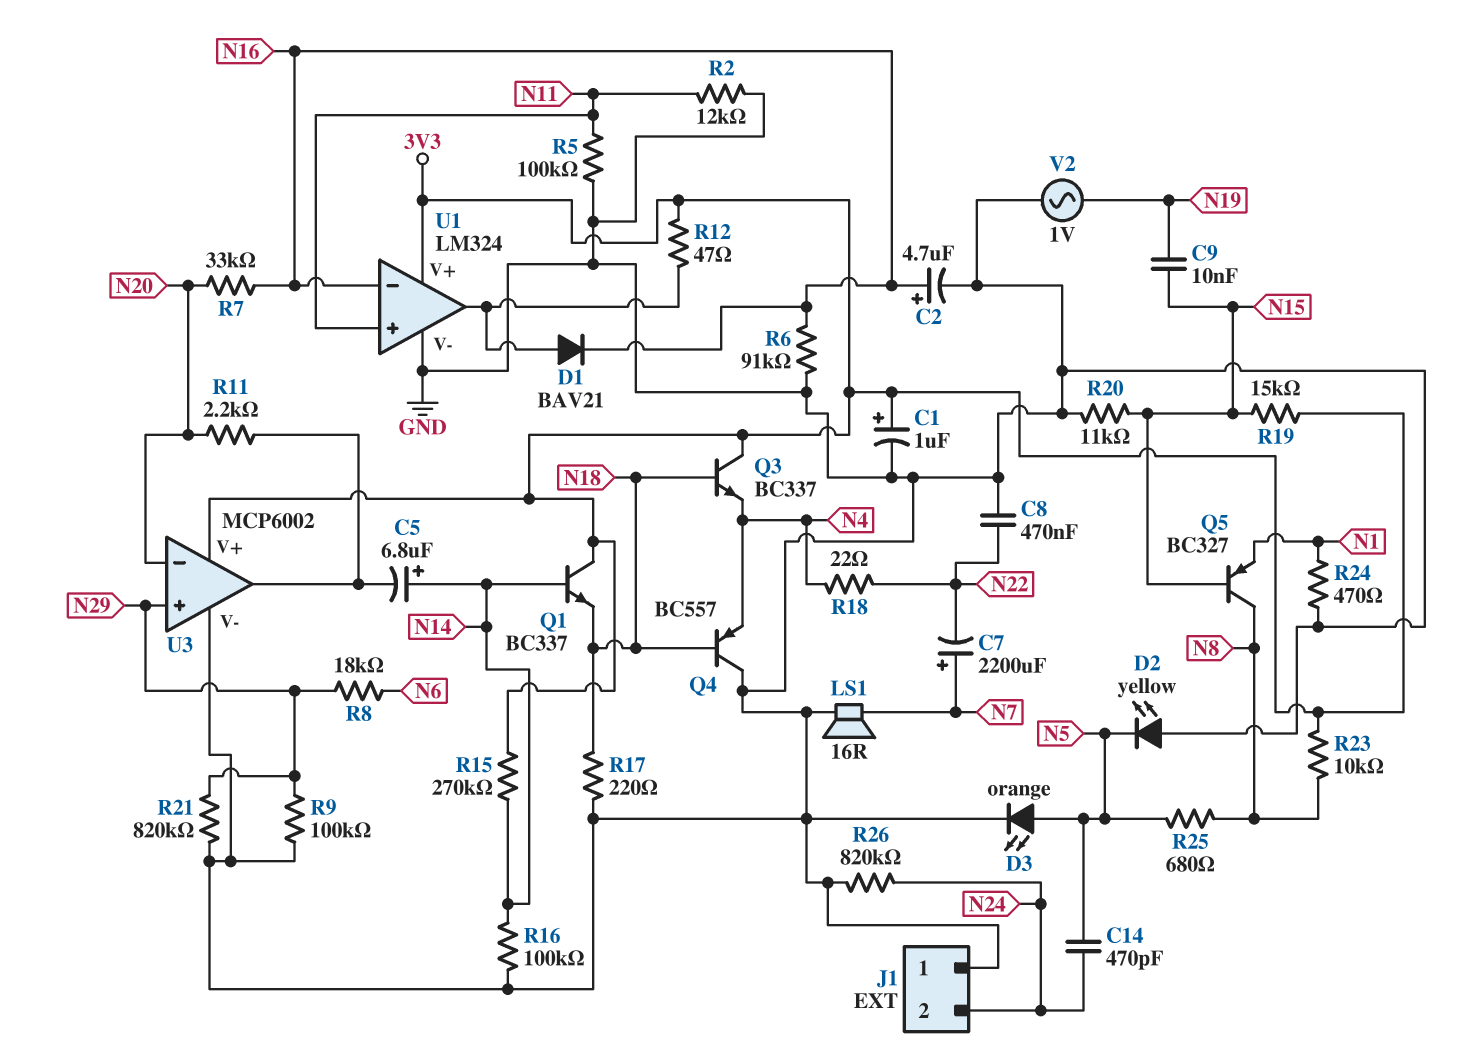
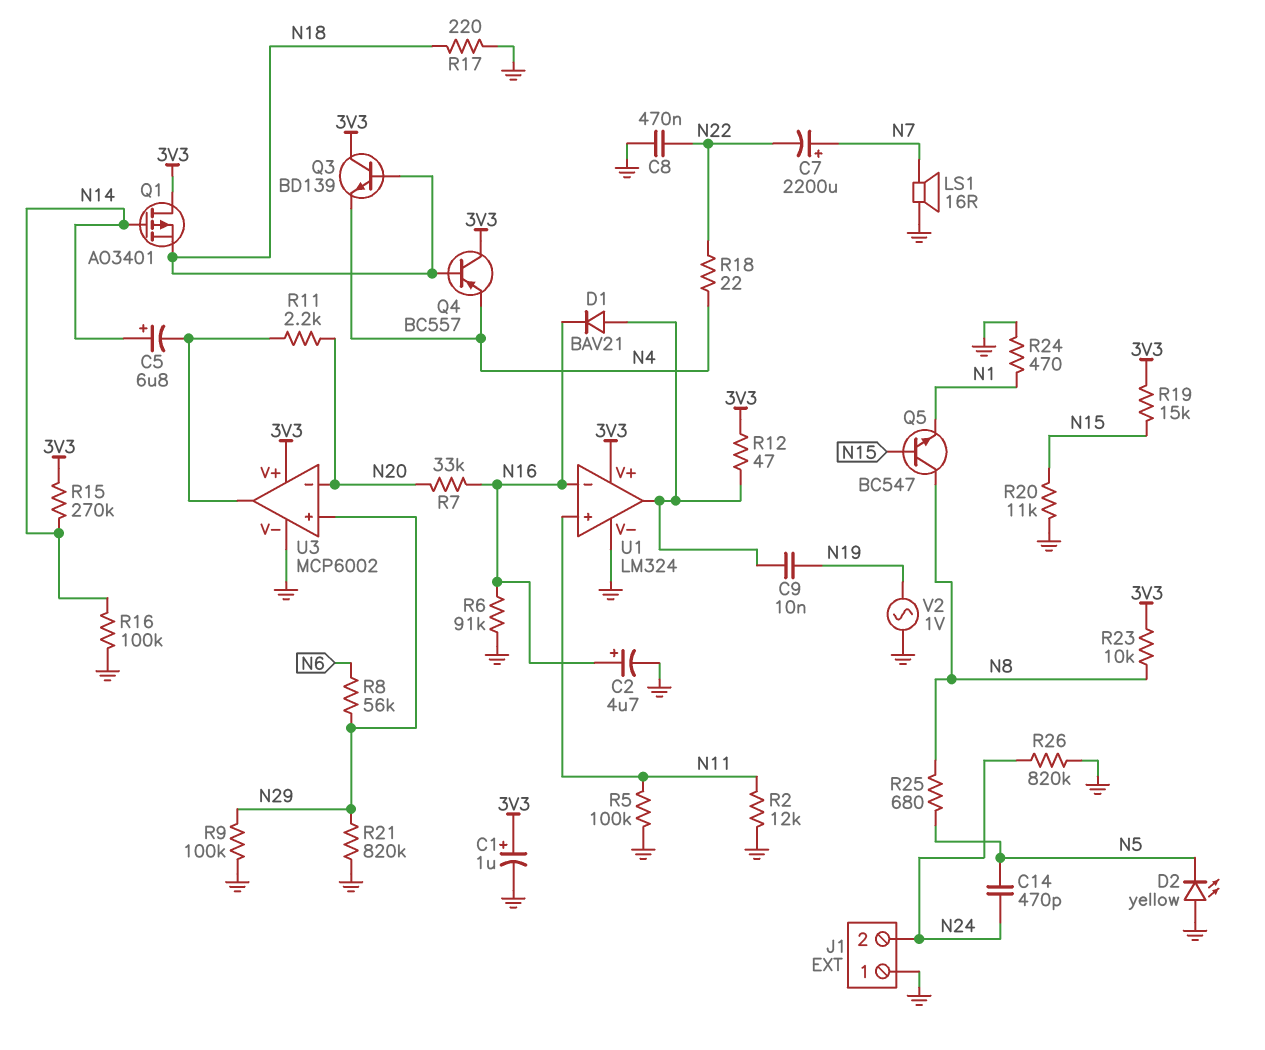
C9: 10nF (N15, N19) -> 10nF (N19, U1/out)
D3: LED orange (A N5, K GND) -> none
Q1: NPN BC337 (B N14, C 3V3, E N18) -> PMOS AO3401 (G N14, D 3V3, S N18)
Q3: NPN BC337 (B N18, C 3V3, E N4) -> NPN BD139 (B N18, C 3V3, E N4)
Q4: PNP BC557 (B N18, C GND, E N4) -> PNP BC557 (B N18, C 3V3, E N4)
Q5: PNP BC327 (B N15, C N8, E N1) -> NPN BC547 (B N15, C N8, E N1)
R8: 18k (N6, N29) -> 56k (N6, N29)

